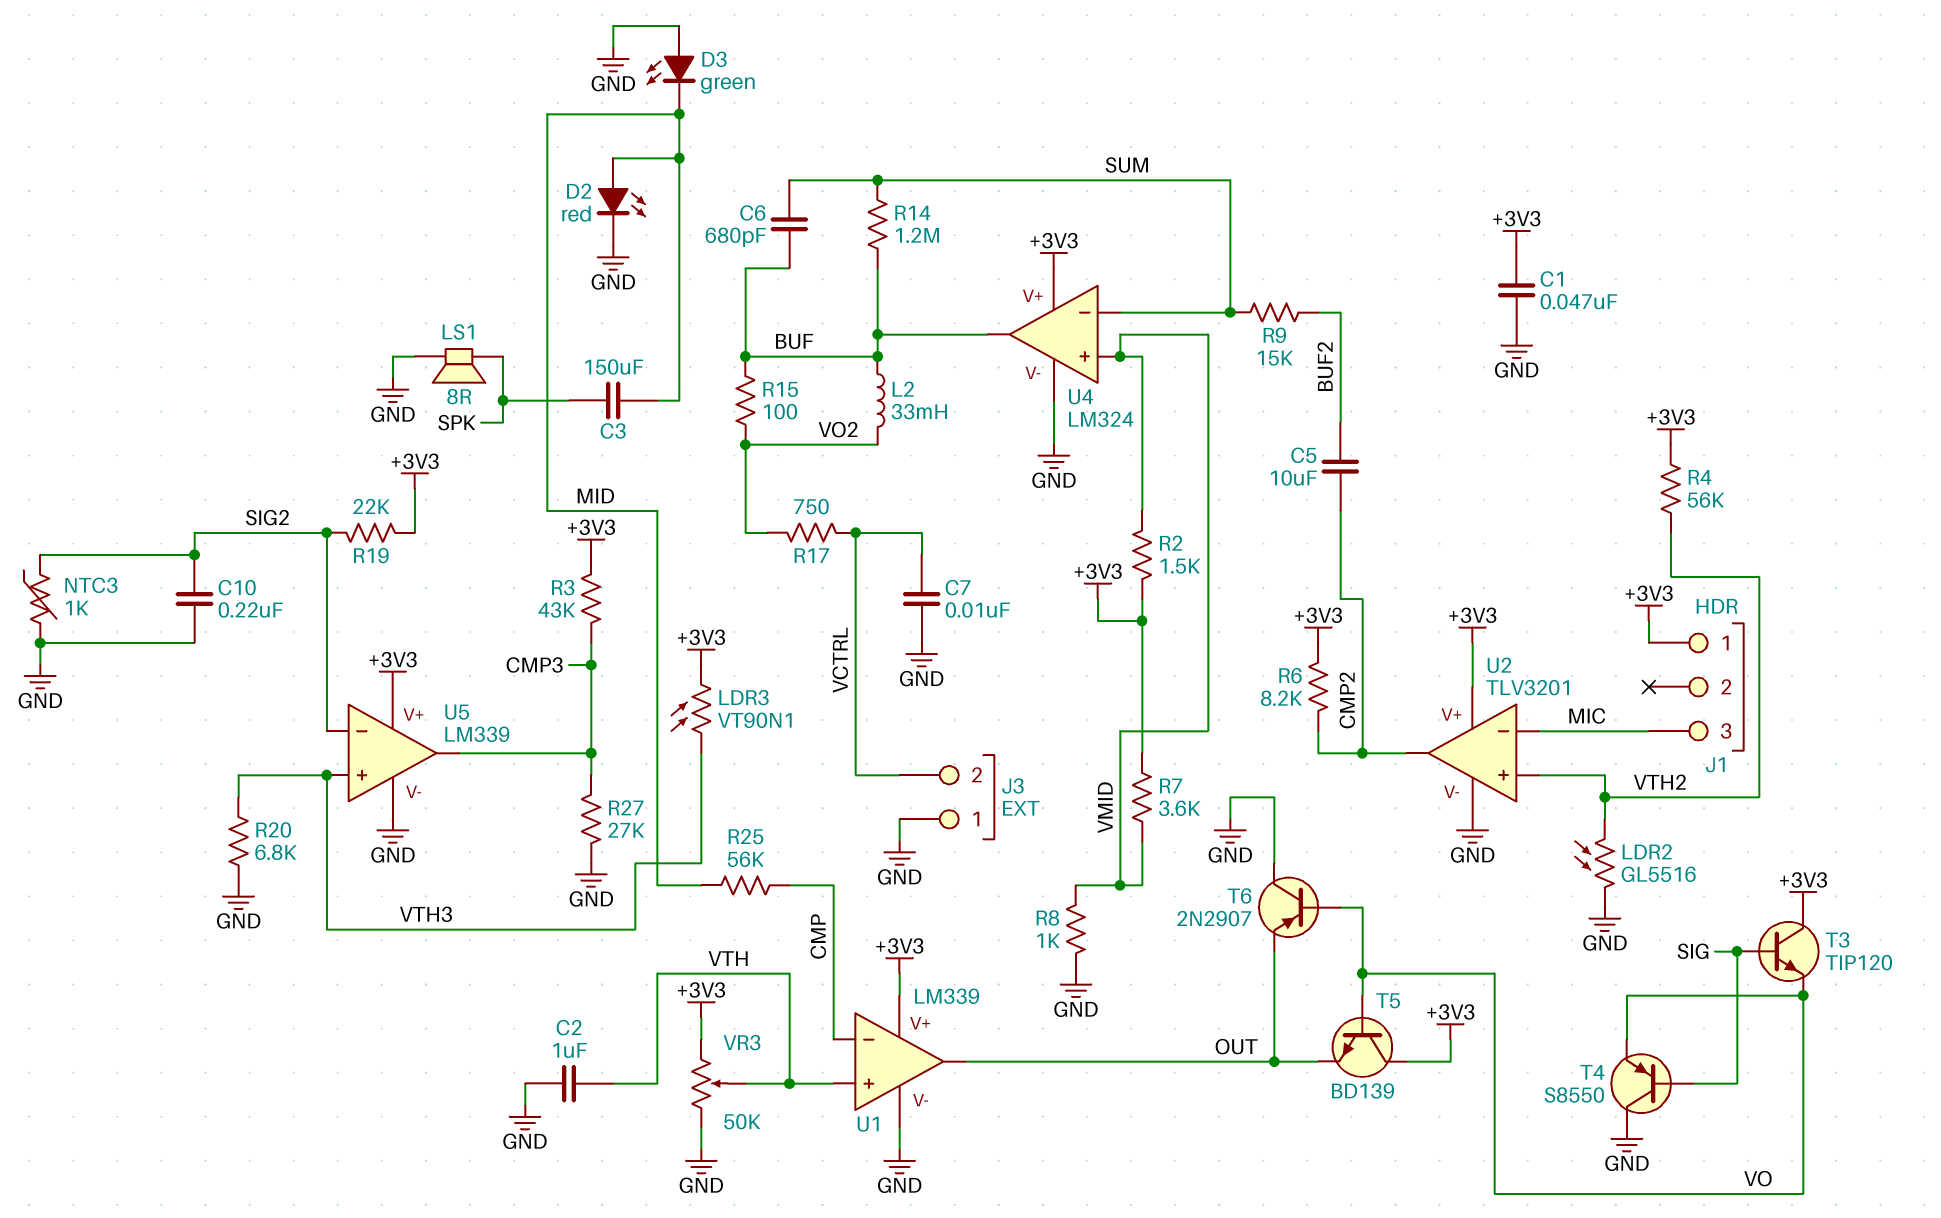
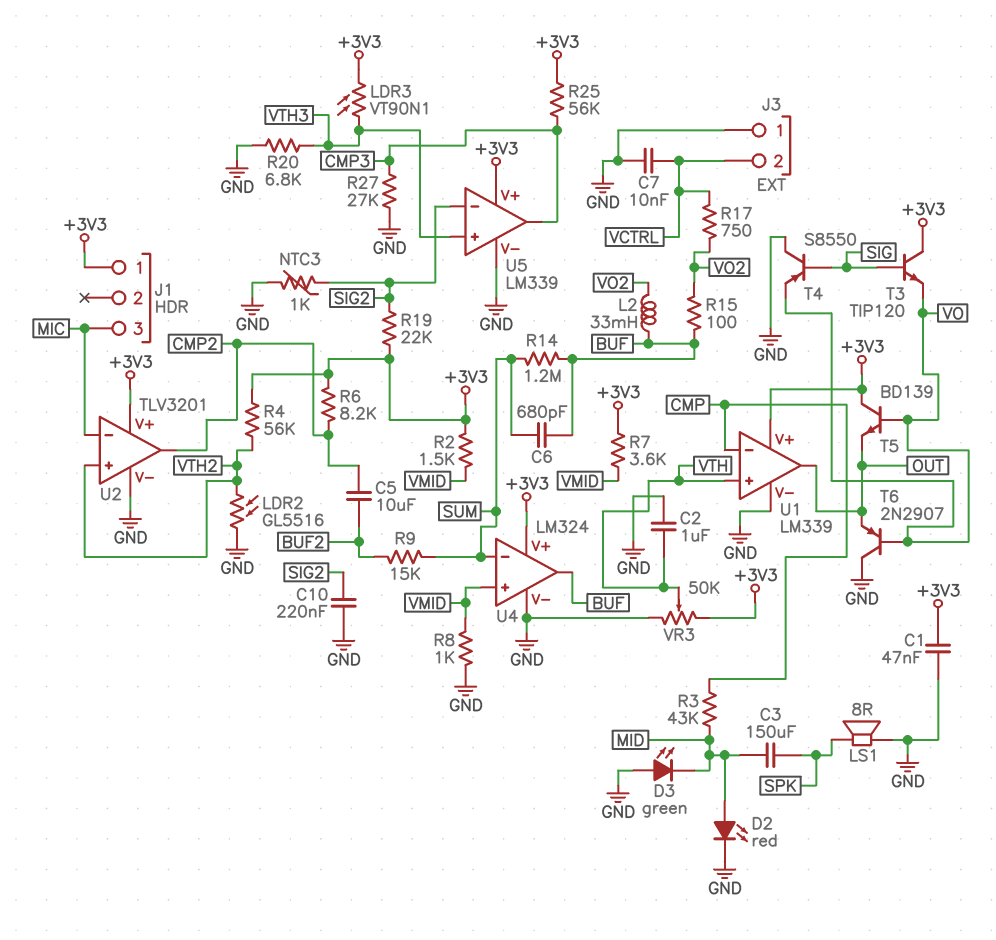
R3: 43k (+3V3, CMP3) -> 43k (CMP, MID)
R25: 56k (CMP, MID) -> 56k (+3V3, CMP3)

